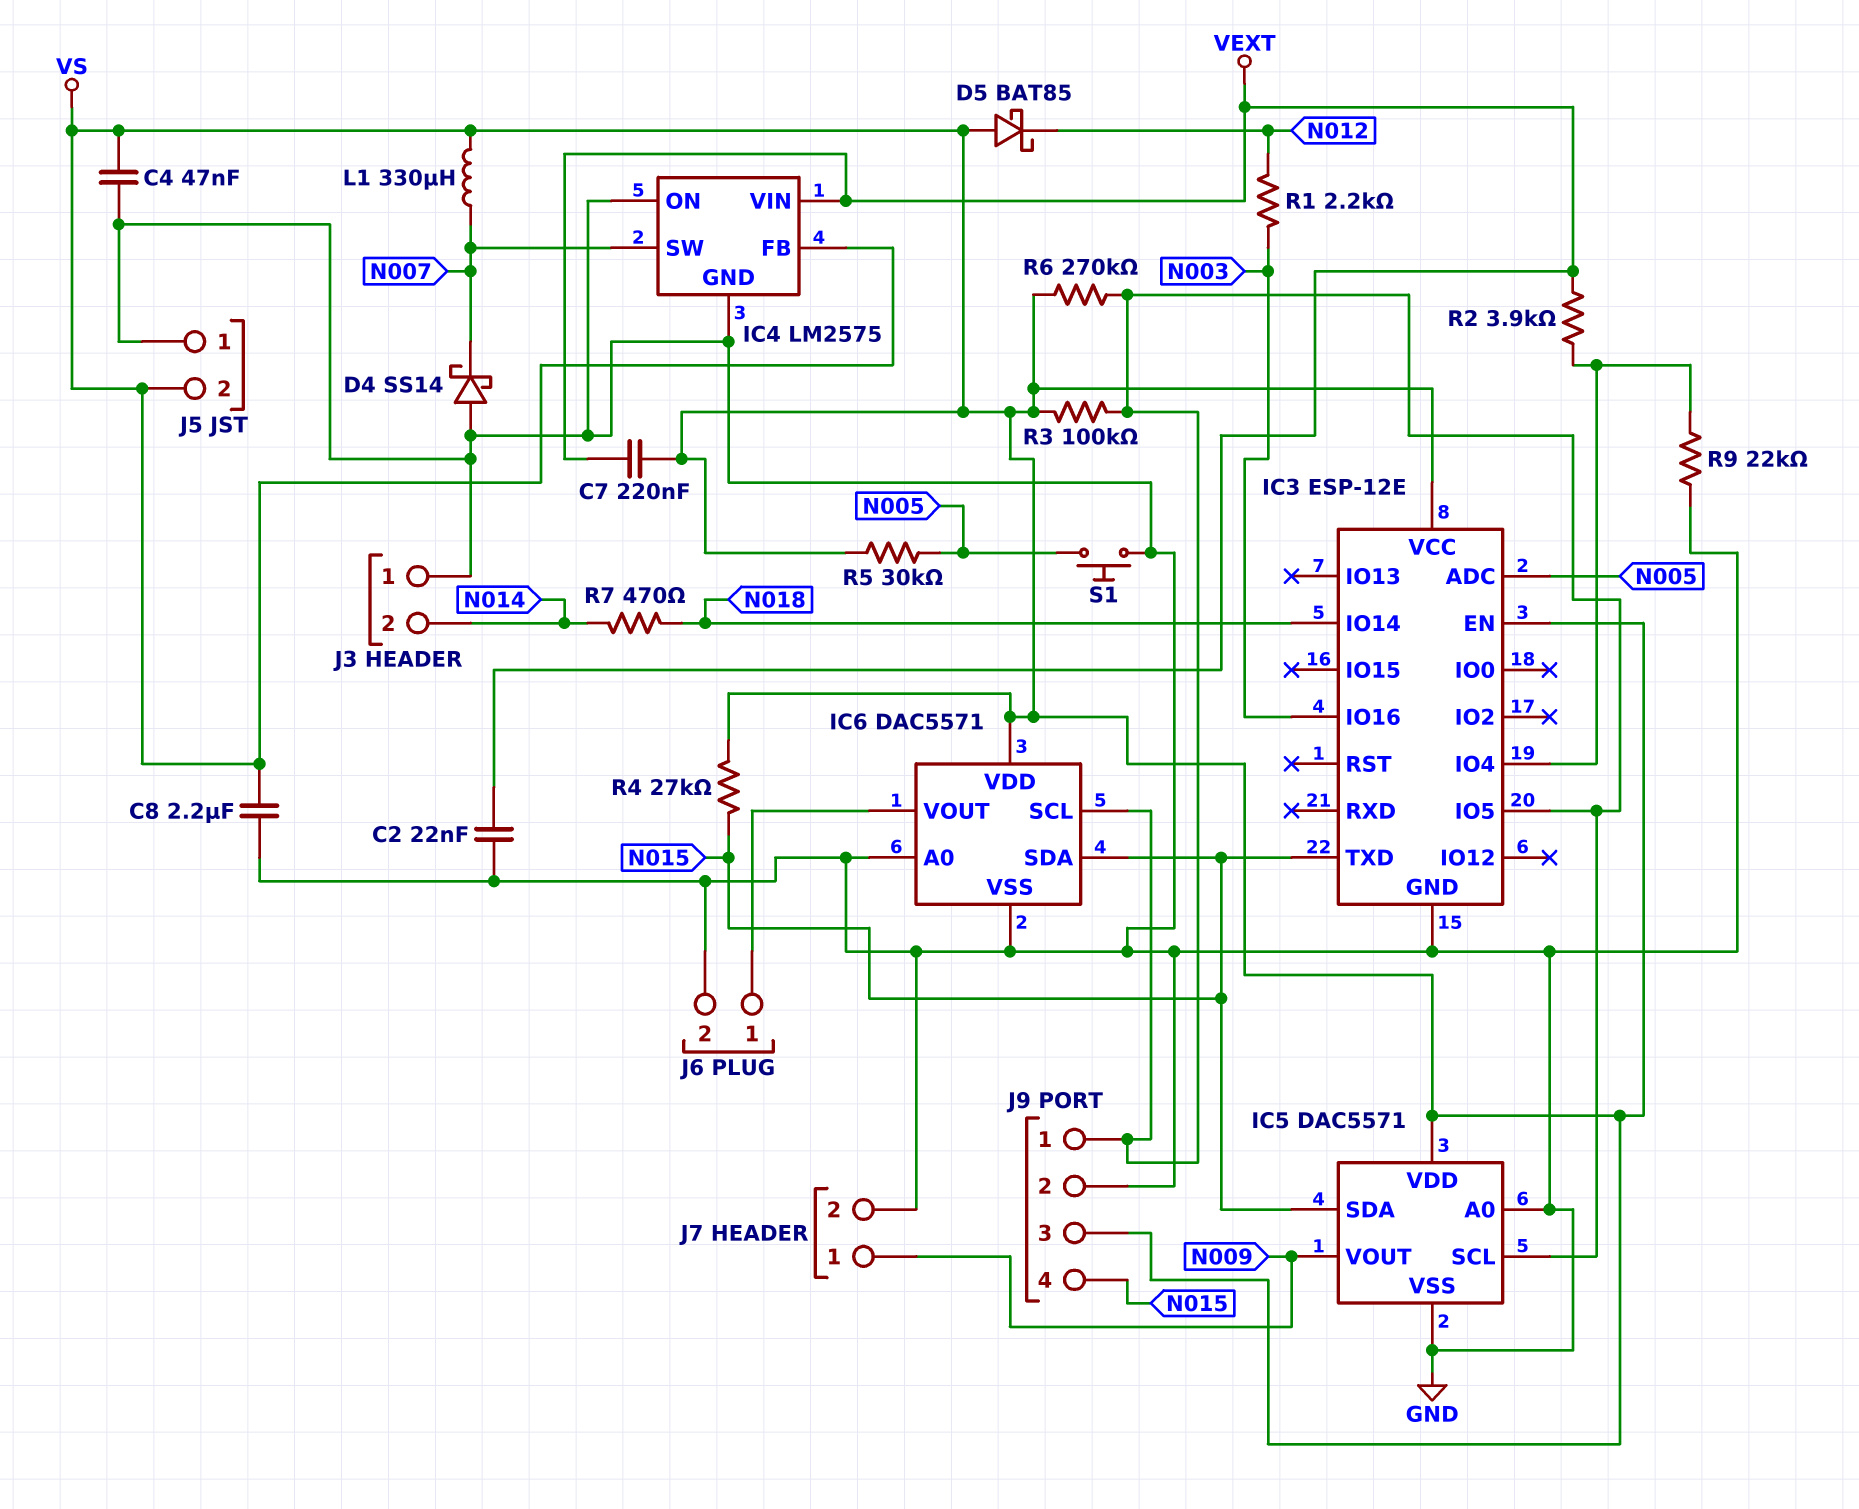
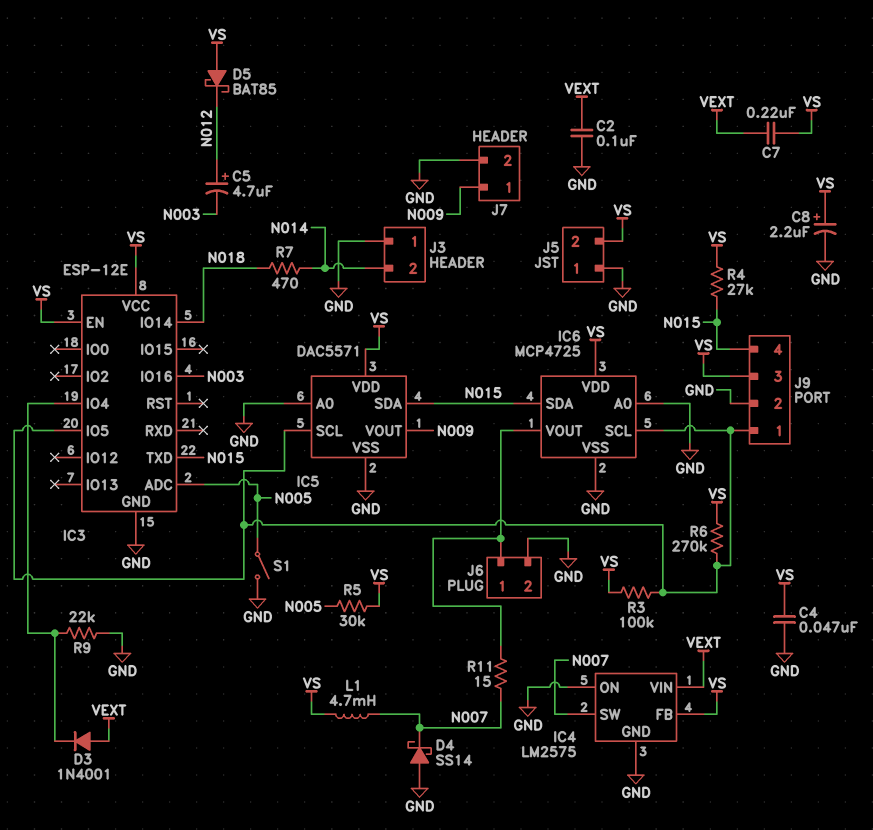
C2: 22nF (GND, VEXT) -> 100nF (GND, VEXT)
C5: none -> 4.7uF (plus N012, minus N003)
C8: 2.2uF (GND, VS) -> 2.2uF (plus VS, minus GND)
D3: none -> diode 1N4001 (A VEXT, K IC3/IO4)
IC6: DAC5571 -> MCP4725
L1: 330uH (N007, VS) -> 4.7mH (N007, VS)
R1: 2.2k (N003, N012) -> none
R2: 3.9k (IC3/IO4, VEXT) -> none
R11: none -> 15 (IC6/VOUT, N007)
S1: button (GND, N005) -> switch (GND, N005)

